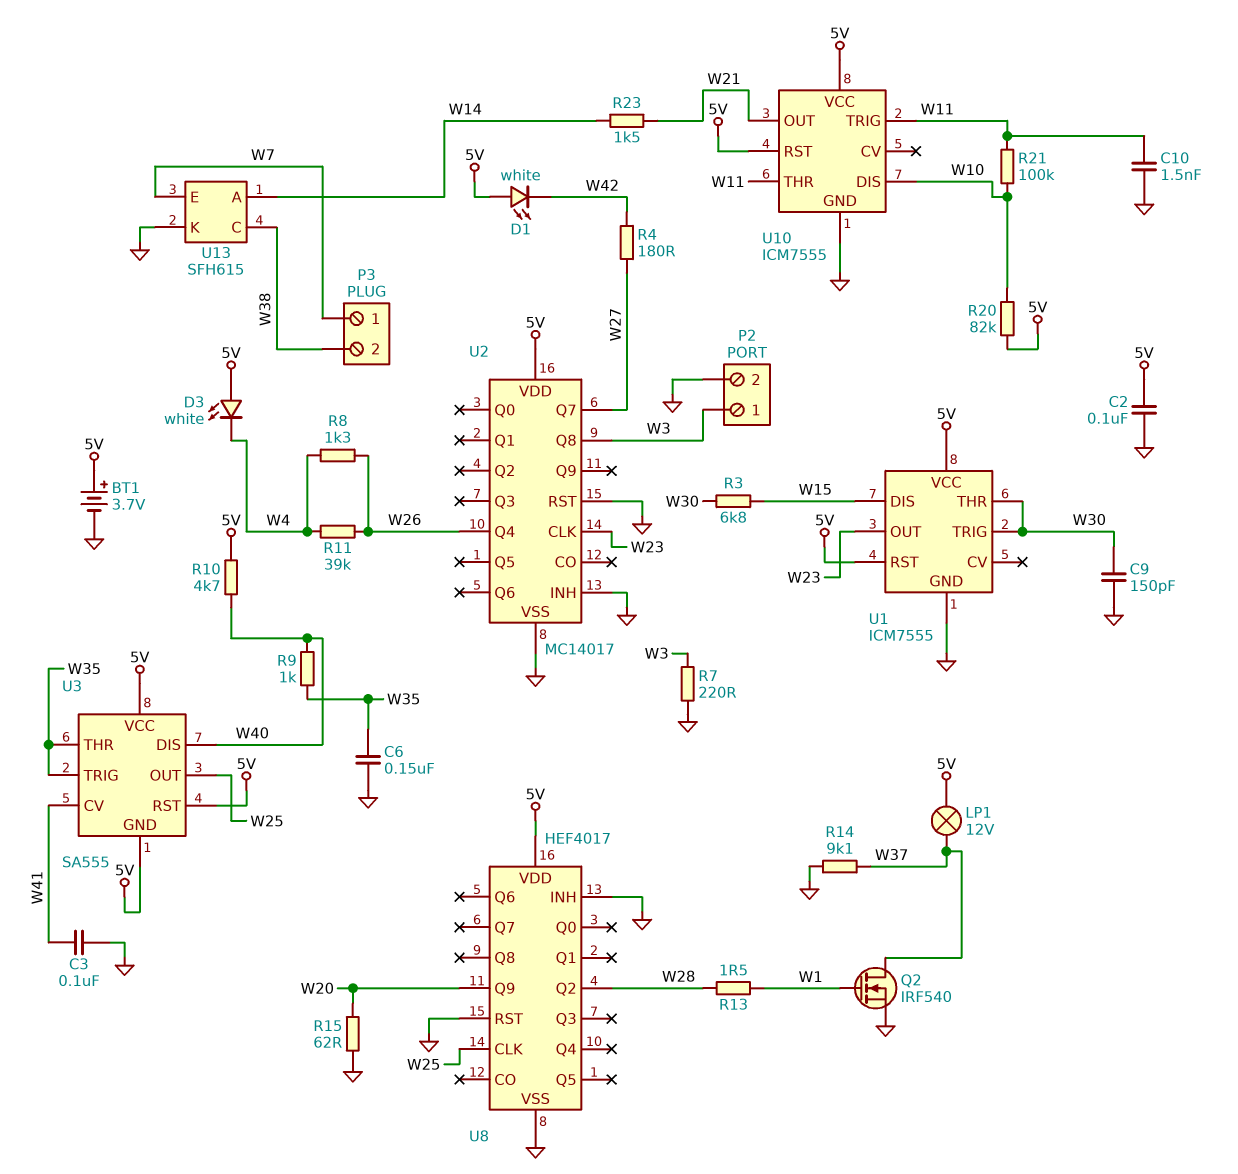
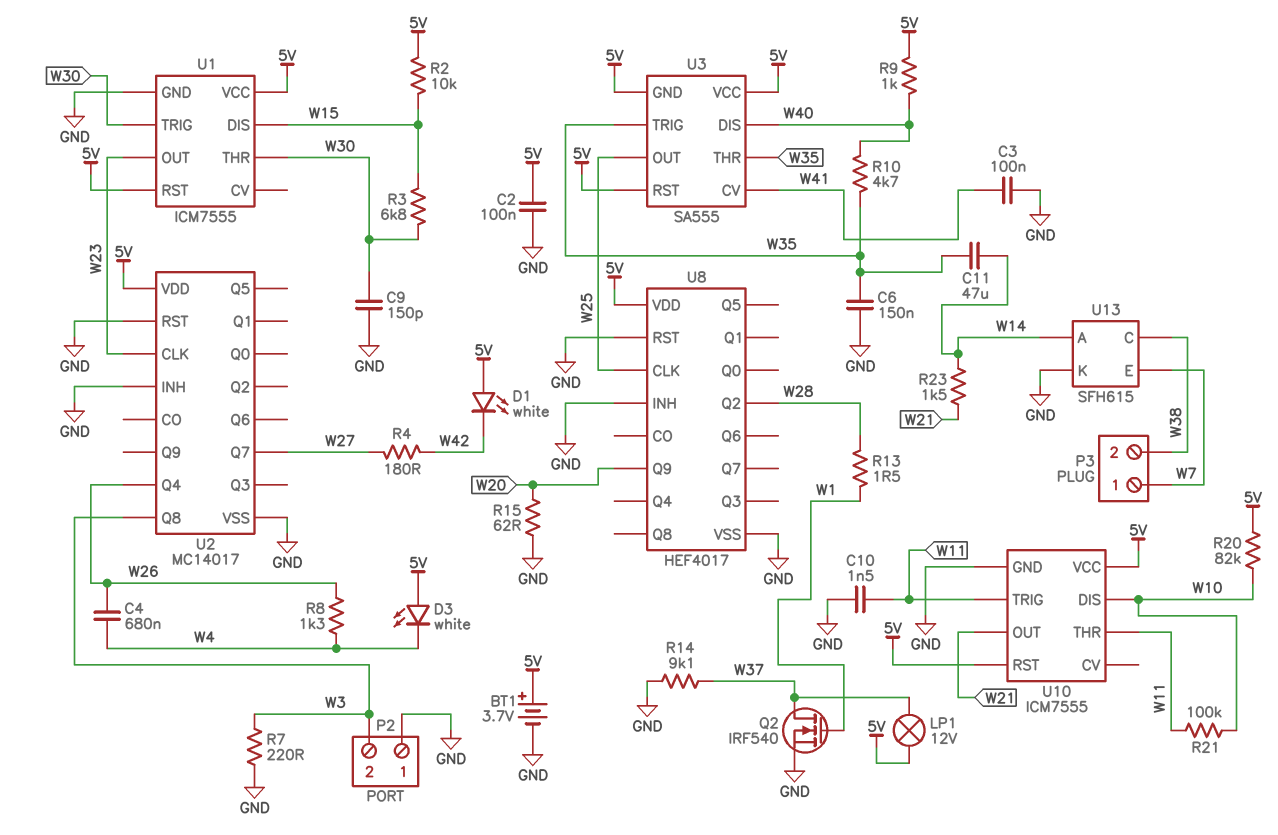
C4: none -> 680nF (W4, W26)
C11: none -> 47uF (W14, W35)
P2 pin 1: W3 -> GND
P2 pin 2: GND -> W3
R2: none -> 10k (5V, W15)
R9: 1k (W35, W40) -> 1k (5V, W40)
R10: 4.7k (5V, W40) -> 4.7k (W35, W40)
R11: 39k (W4, W26) -> none

